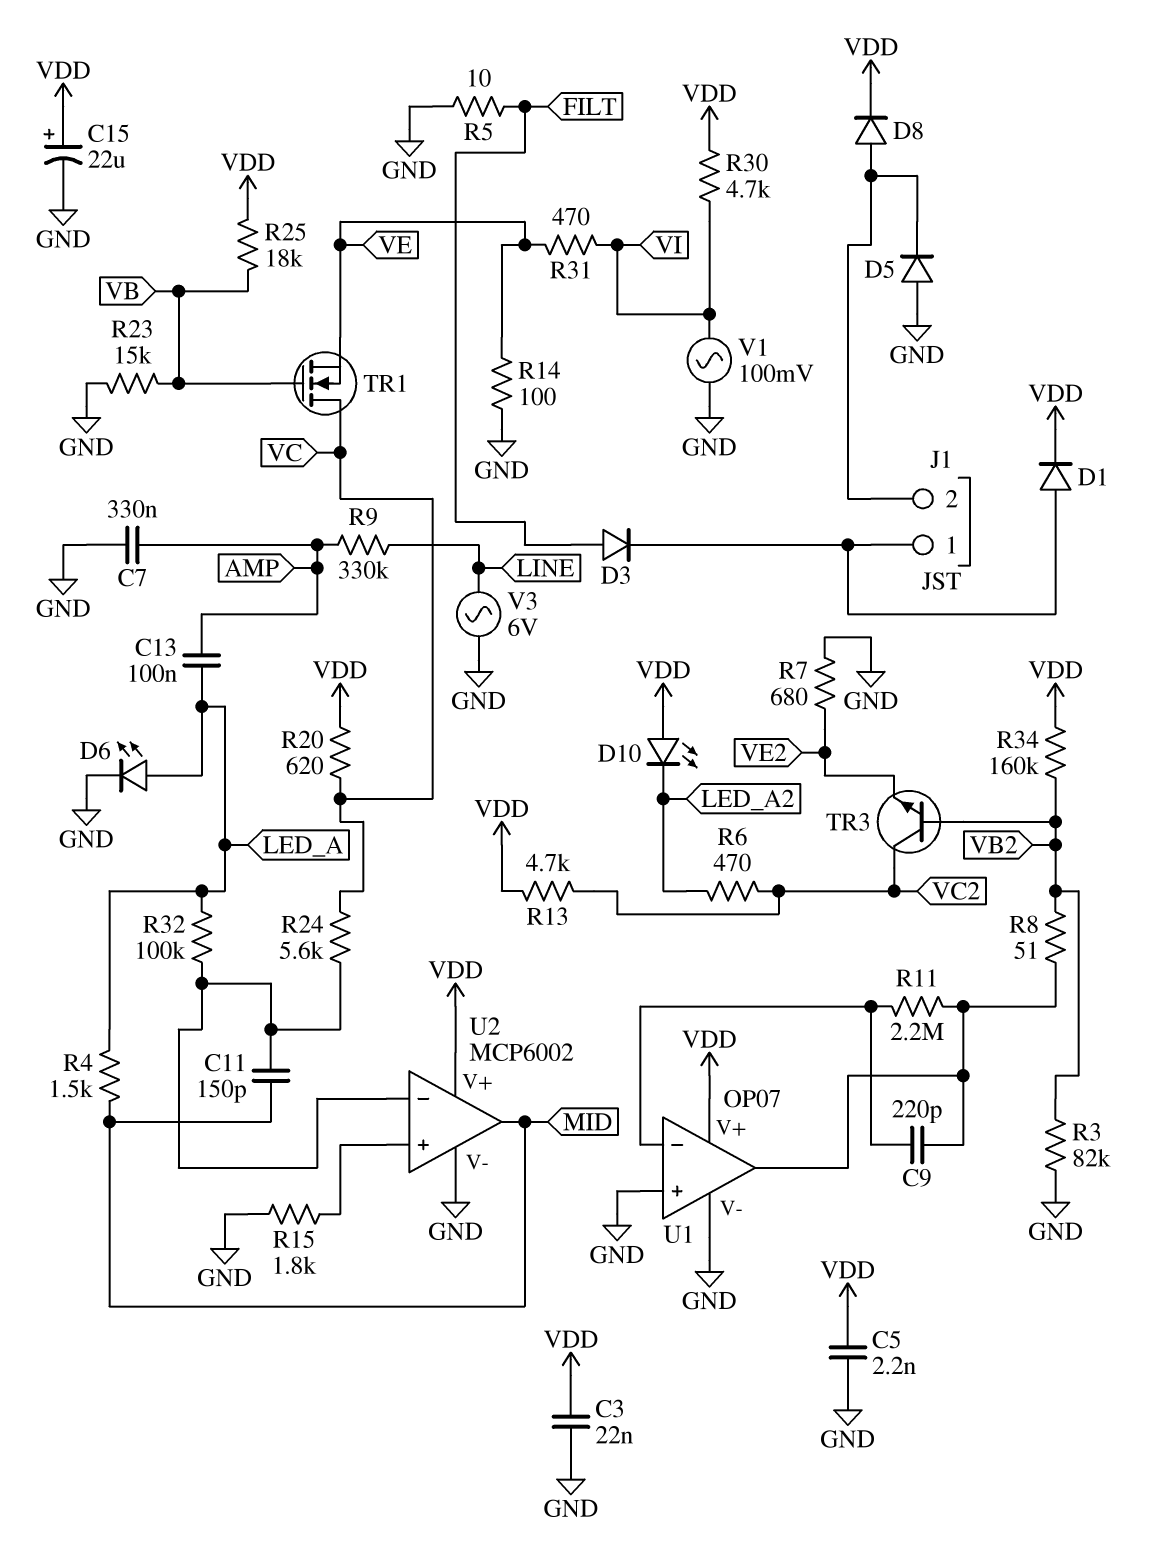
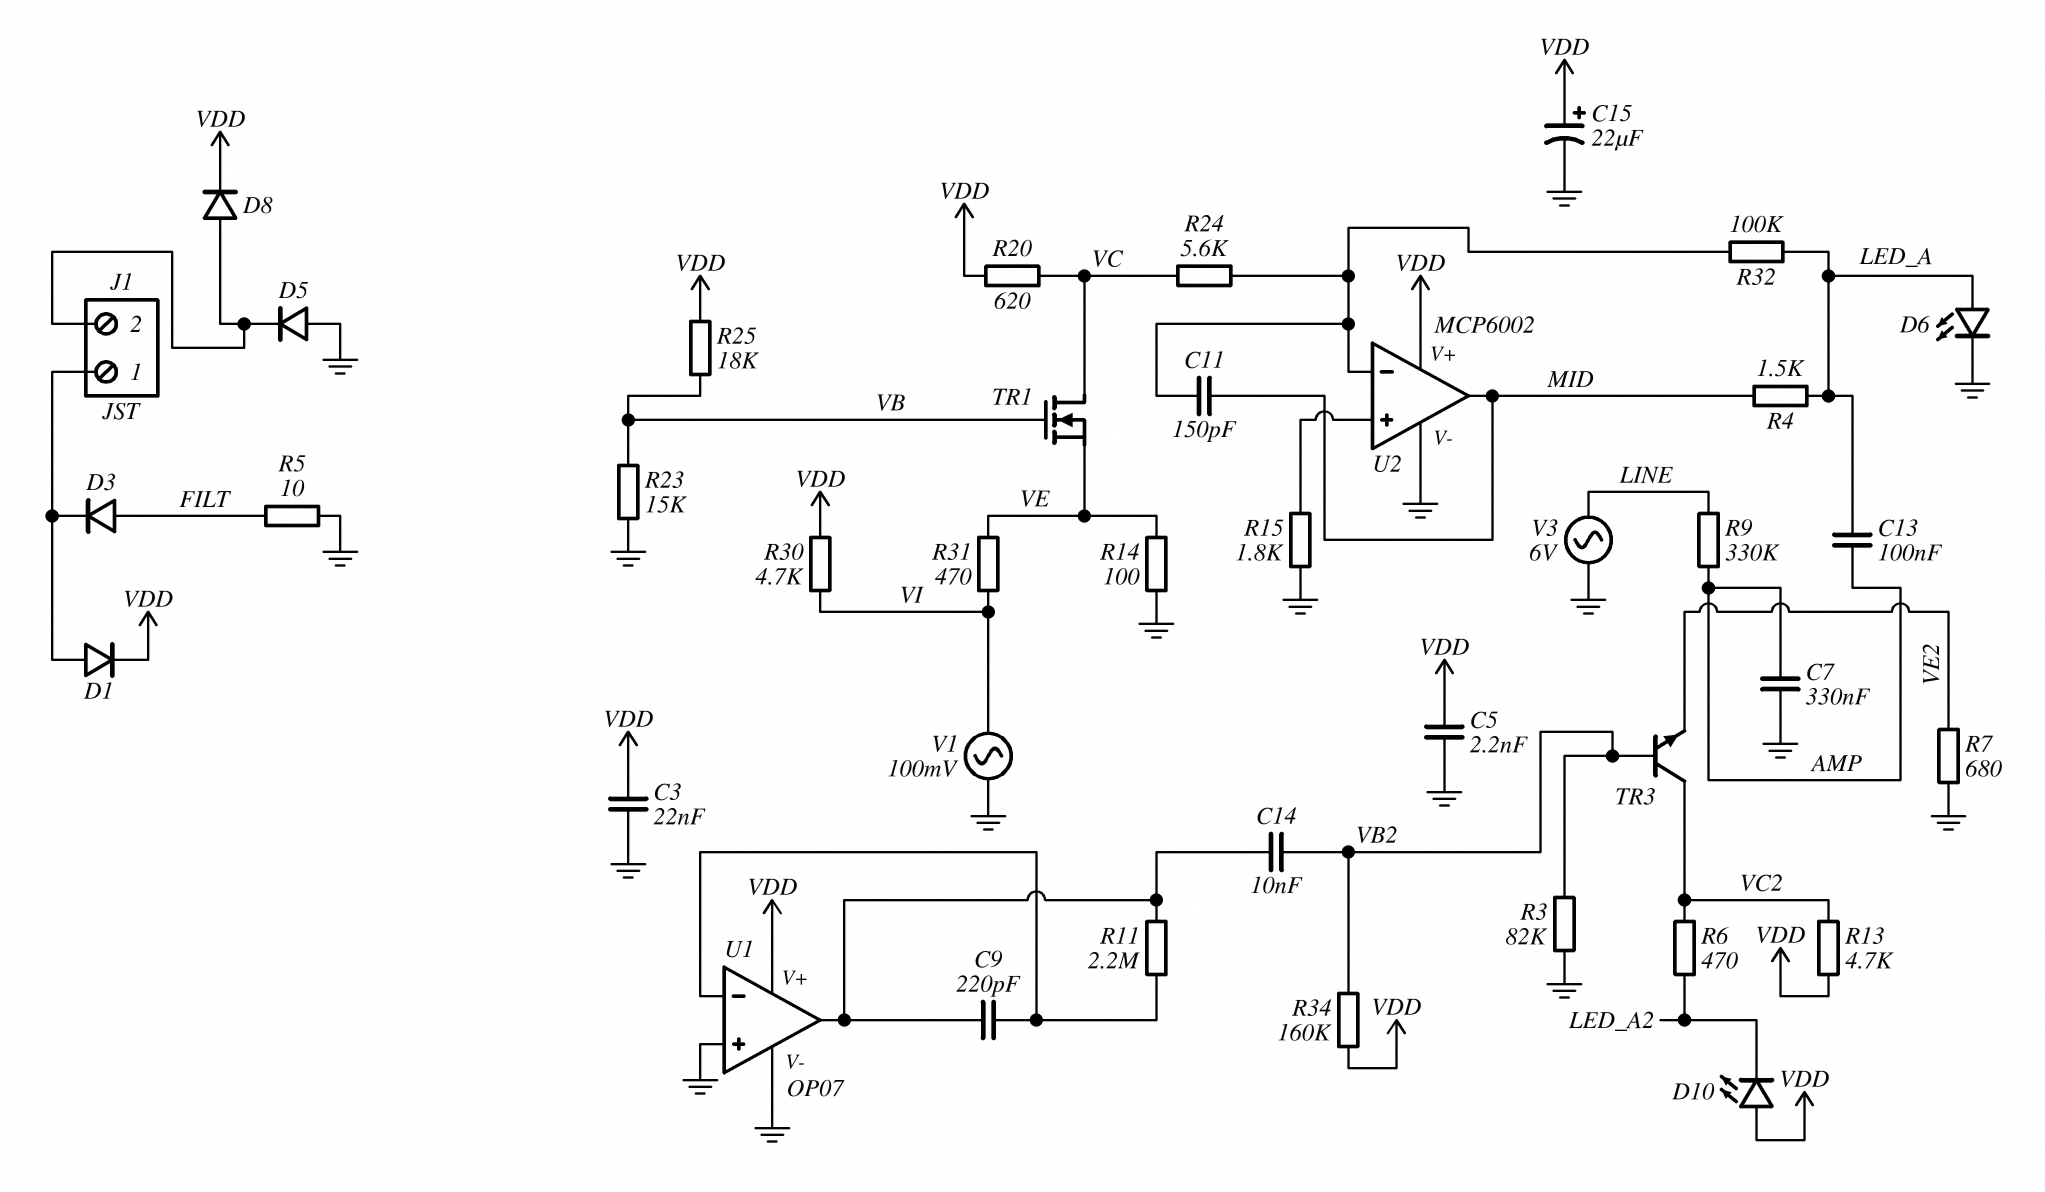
C14: none -> 10nF (U1/out, VB2)
R8: 51 (U1/out, VB2) -> none

